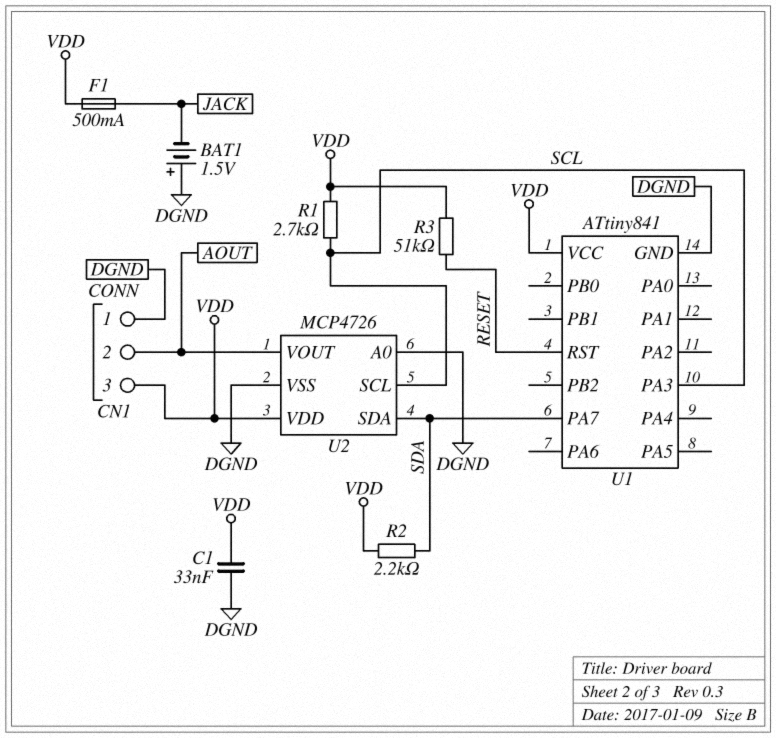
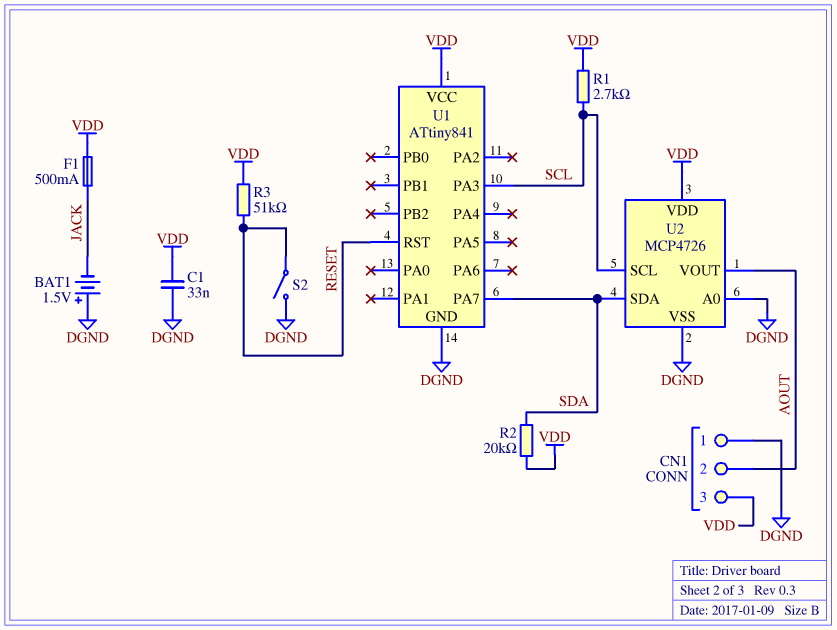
R2: 2.2k (SDA, VDD) -> 20k (SDA, VDD)
S2: none -> switch (DGND, RESET)

